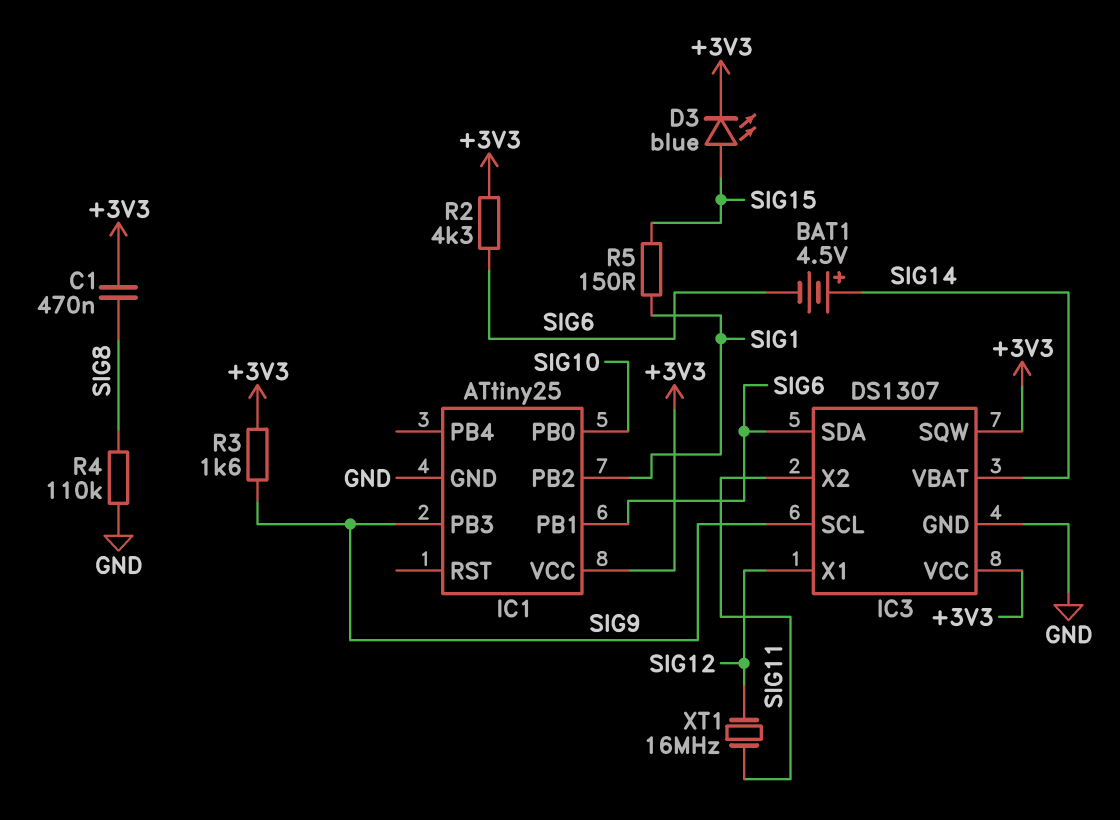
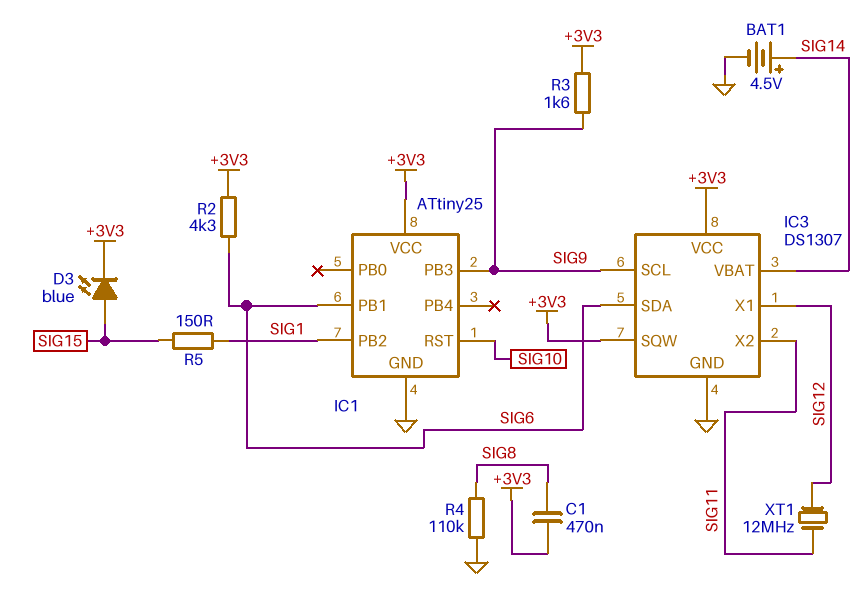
BAT1: 4.5V (plus SIG14, minus SIG6) -> 4.5V (plus SIG14, minus GND)
IC1 pin PB0: SIG10 -> none
IC1 pin RST: none -> SIG10
XT1: 16MHz (SIG11, SIG12) -> 12MHz (SIG11, SIG12)

